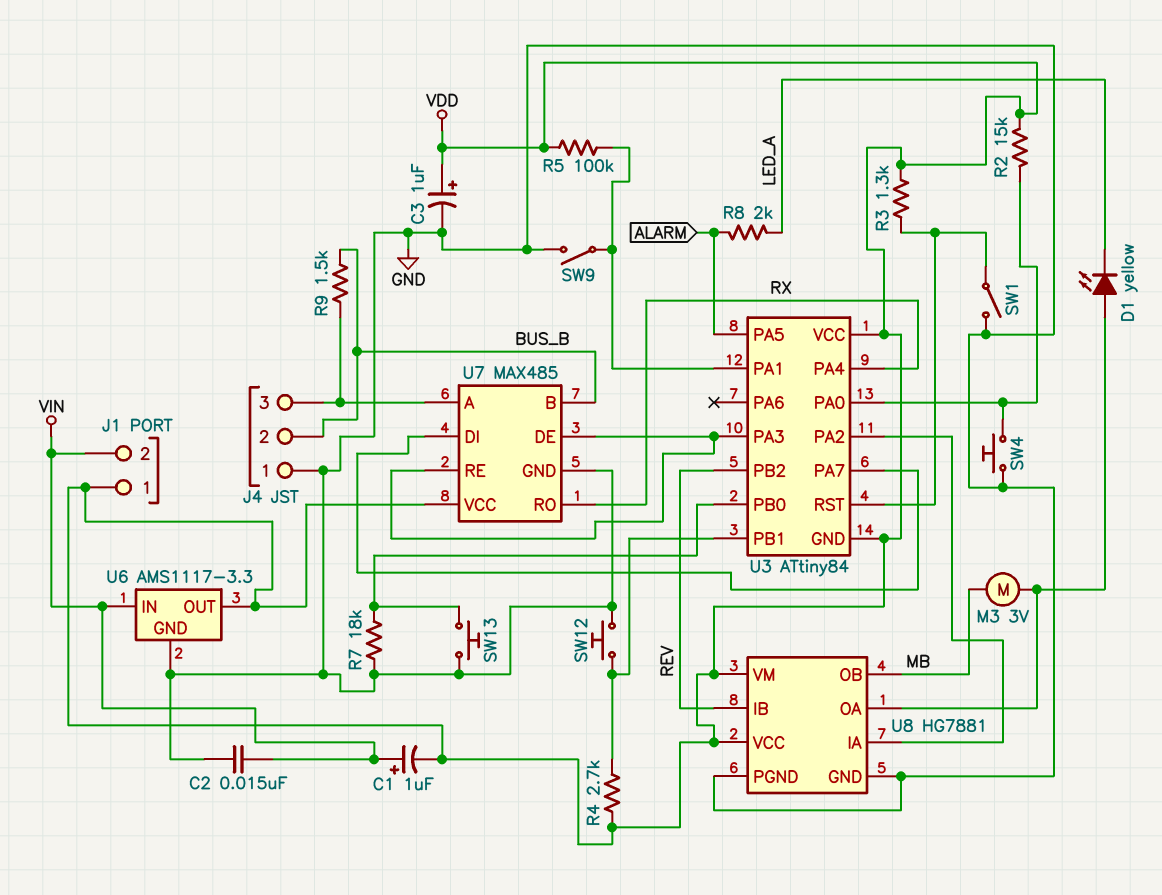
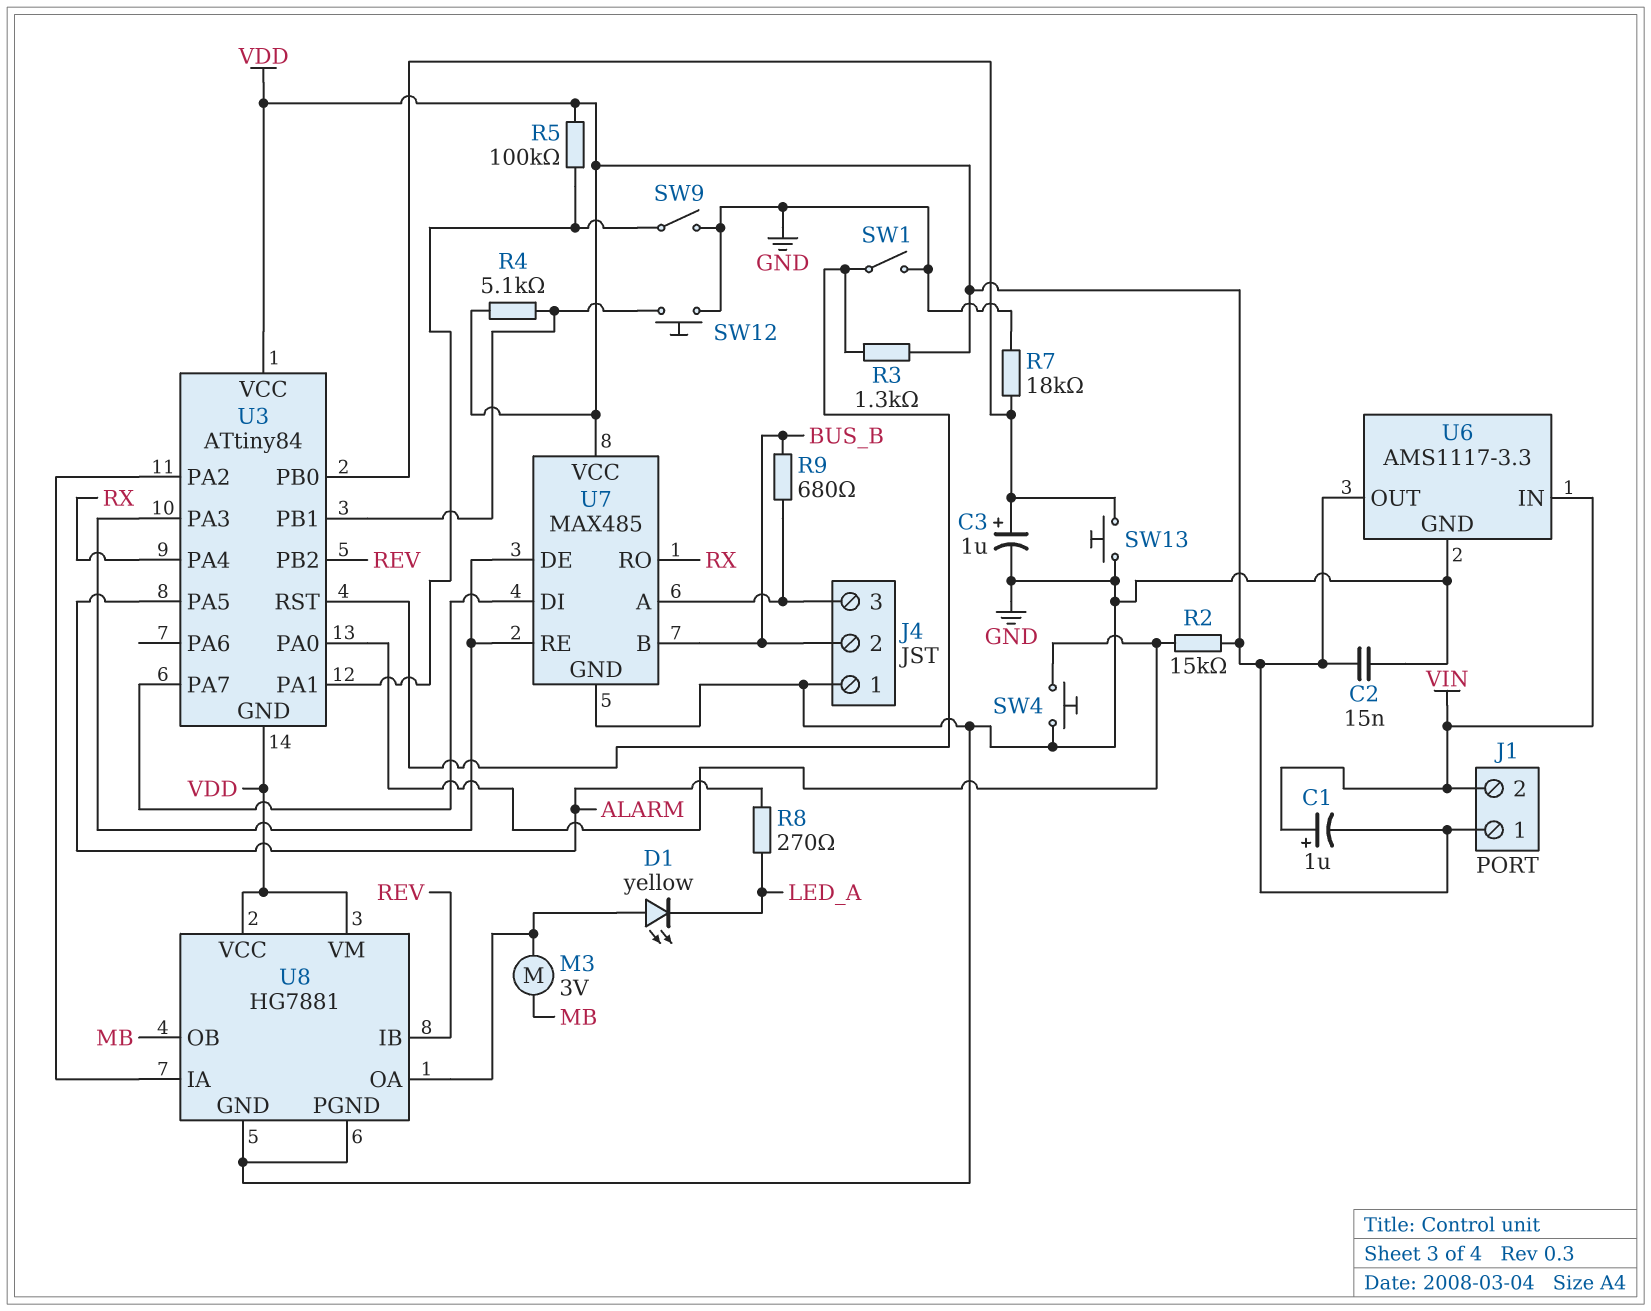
C2: 15nF (GND, VIN) -> 15nF (GND, VDD)
C3: 1uF (plus VDD, minus GND) -> 1uF (plus U3/PB0, minus GND)
R4: 2.7k (U3/PB1, VDD) -> 5.1k (U3/PB1, VDD)
R8: 2k (ALARM, LED_A) -> 270 (ALARM, LED_A)
R9: 1.5k (BUS_B, J4/3) -> 680 (BUS_B, J4/3)

